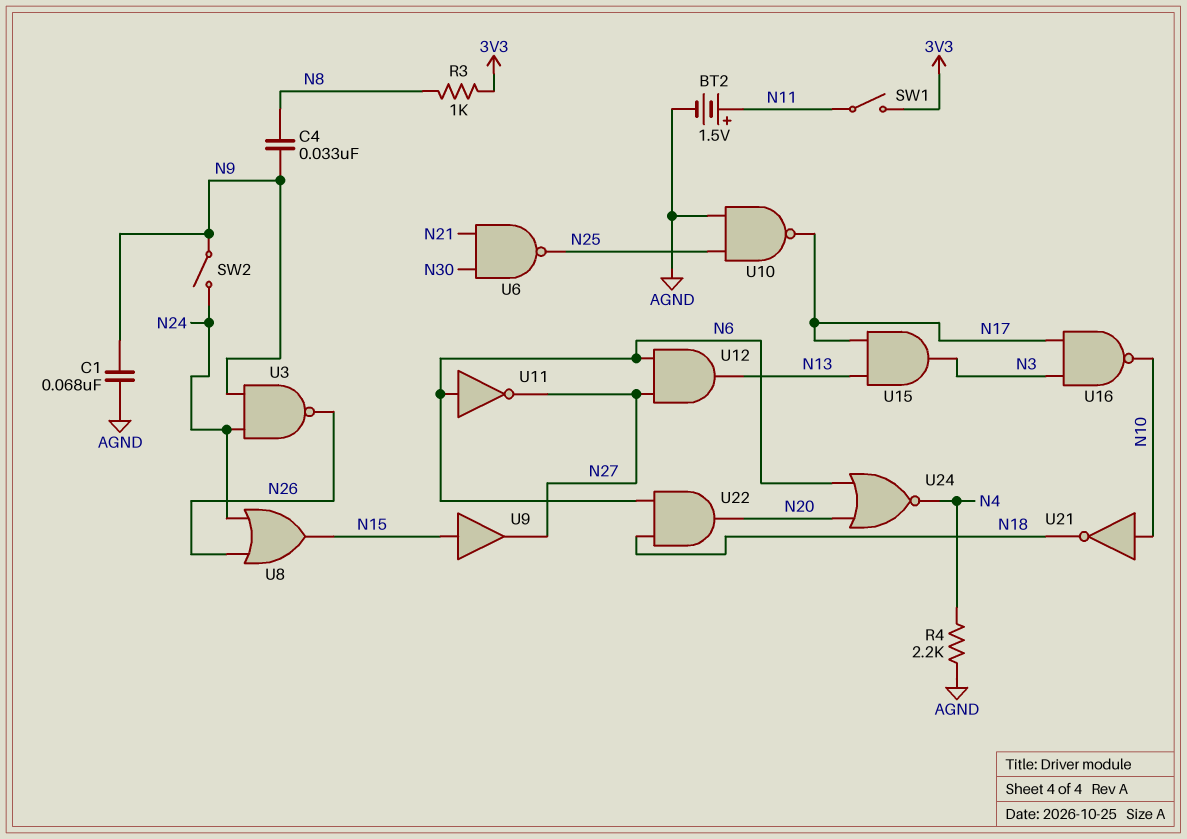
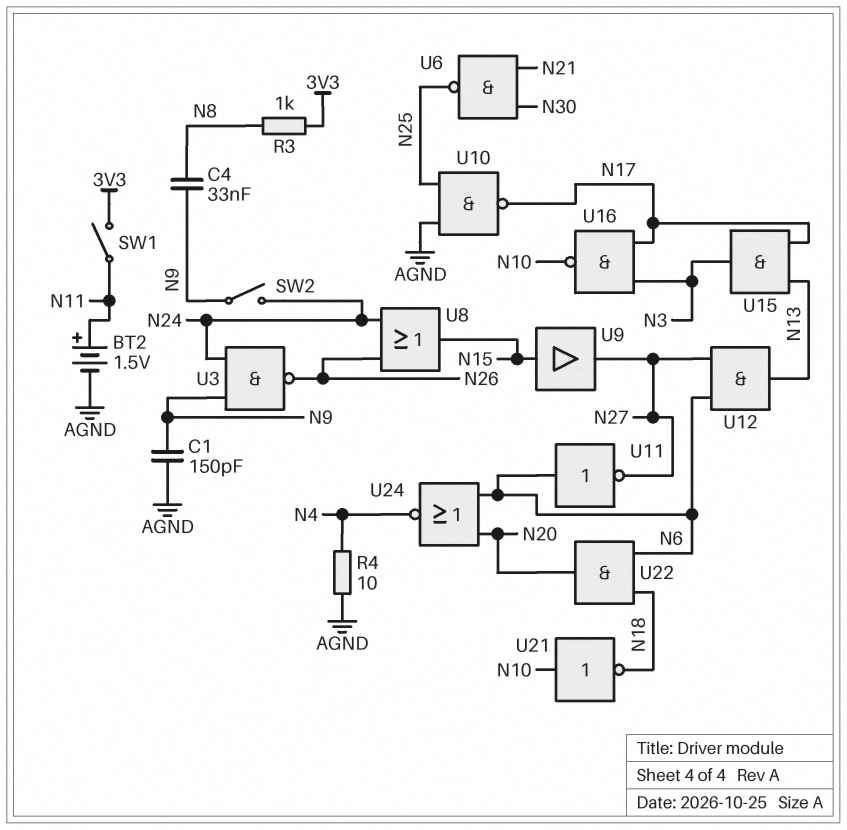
C1: 68nF (AGND, N9) -> 150pF (AGND, N9)
R4: 2.2k (AGND, N4) -> 10 (AGND, N4)

